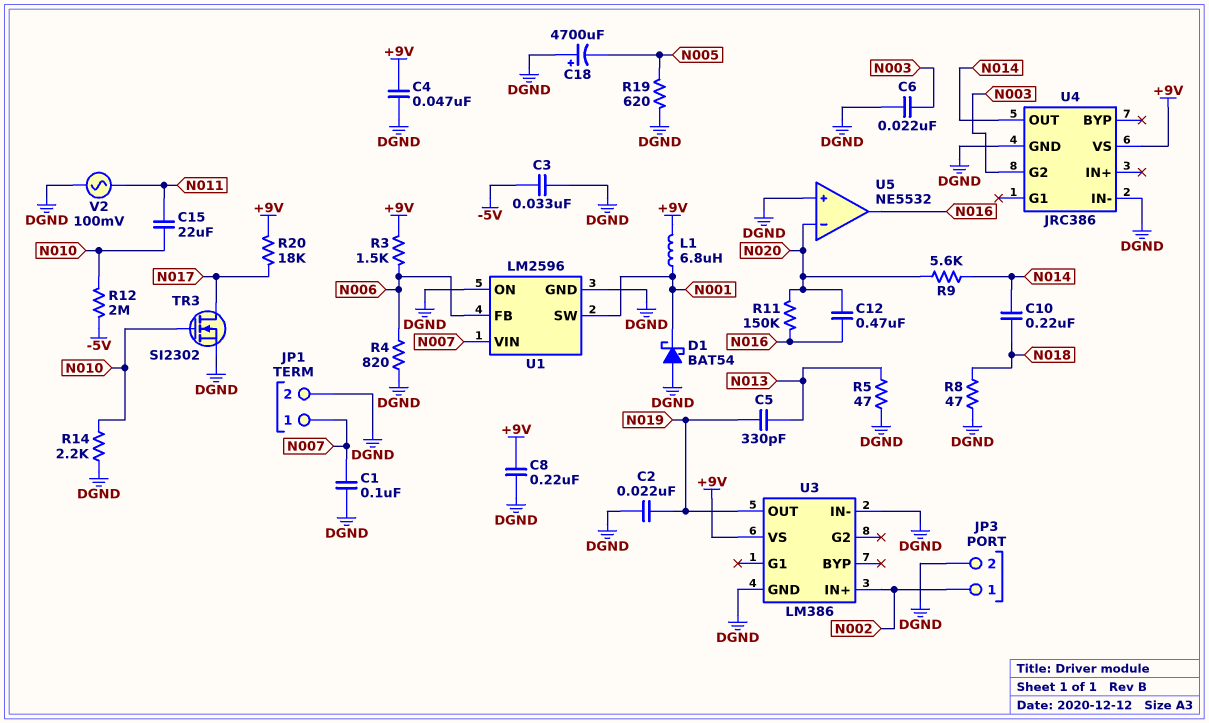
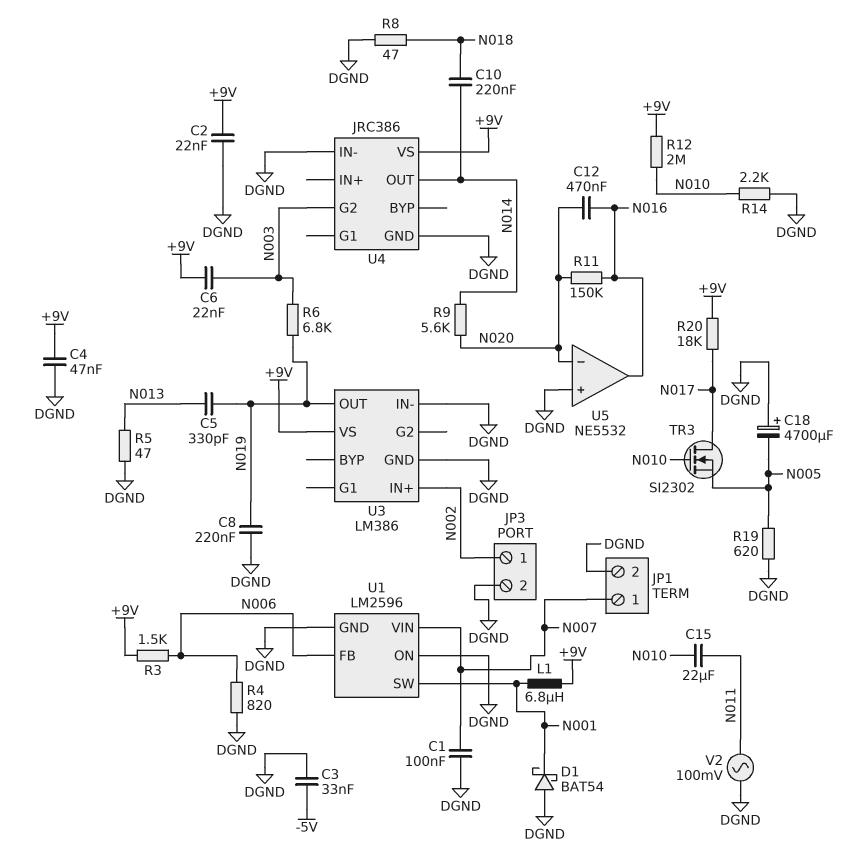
C2: 22nF (DGND, N019) -> 22nF (+9V, DGND)
C6: 22nF (DGND, N003) -> 22nF (+9V, N003)
C8: 220nF (+9V, DGND) -> 220nF (DGND, N019)
R6: none -> 6.8k (N003, N019)
R12: 2M (-5V, N010) -> 2M (+9V, N010)
TR3: NMOS SI2302 (G N010, D N017, S DGND) -> NMOS SI2302 (G N010, D N017, S N005)

